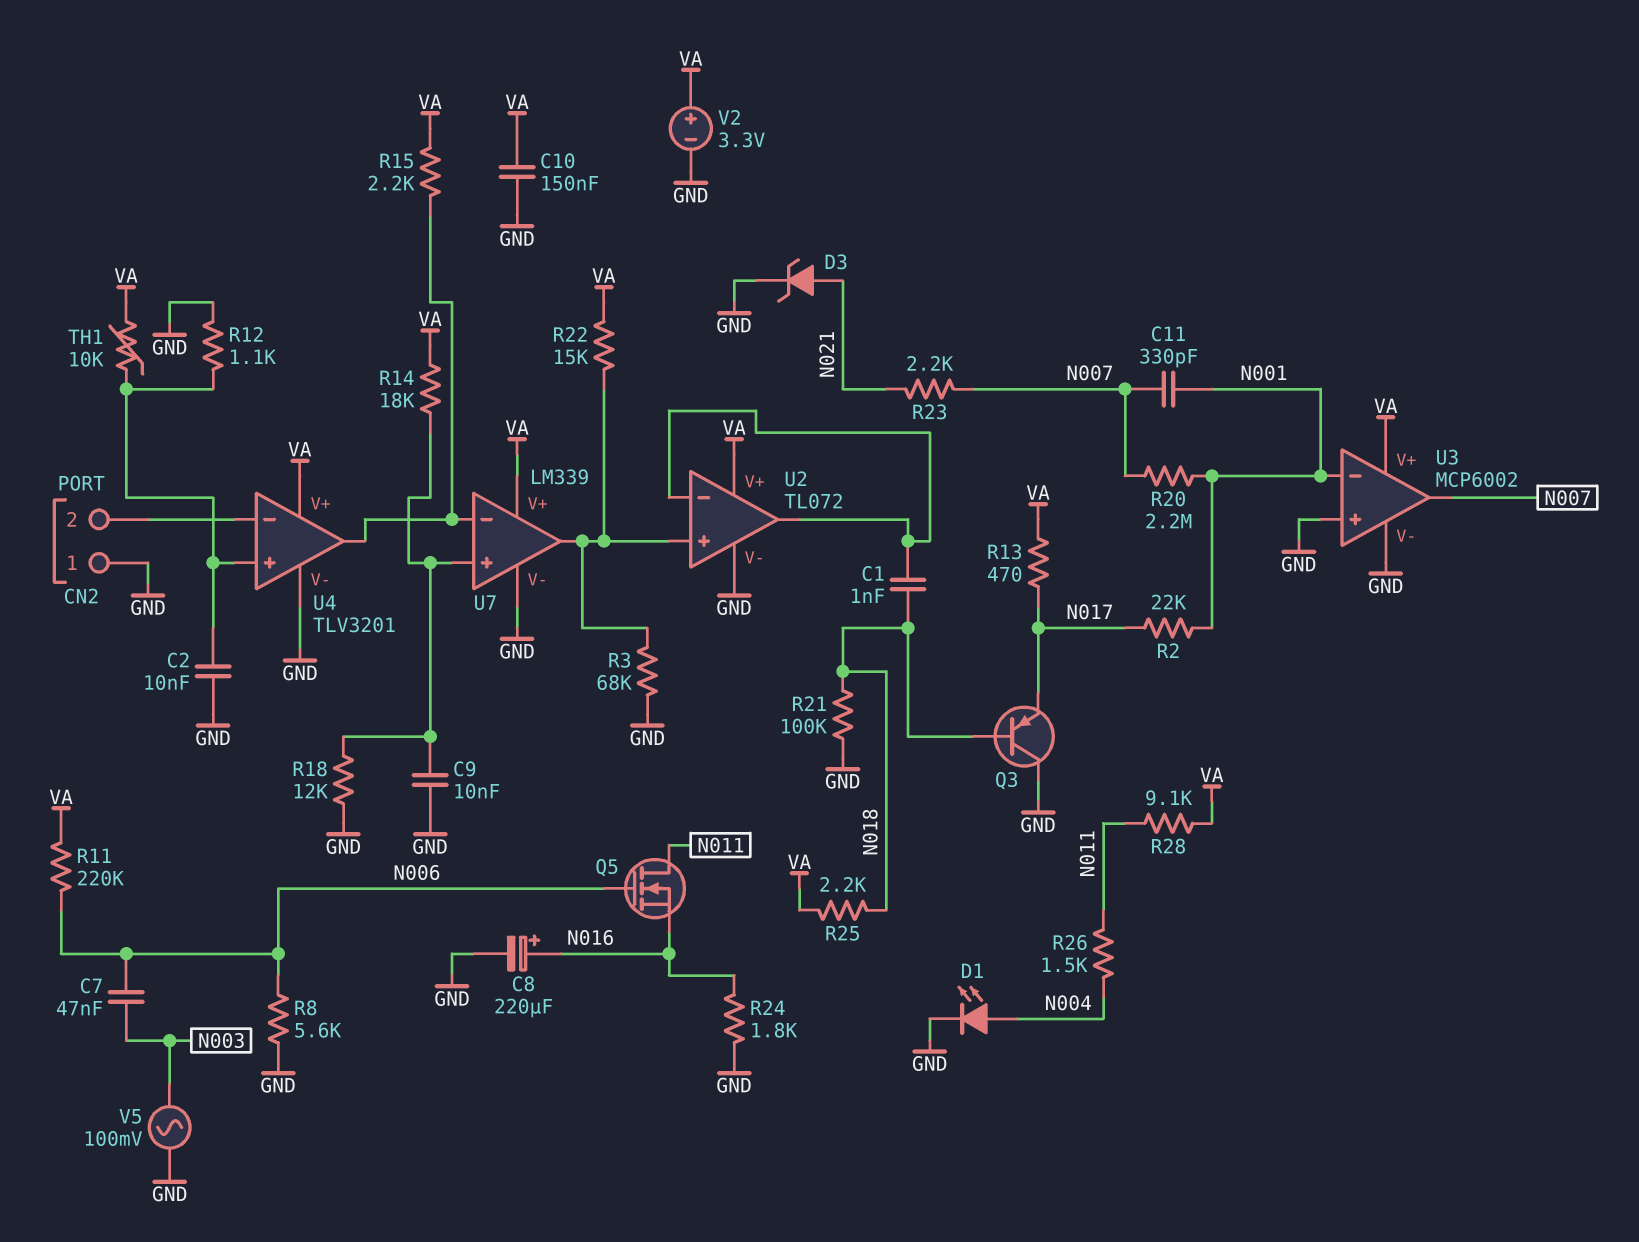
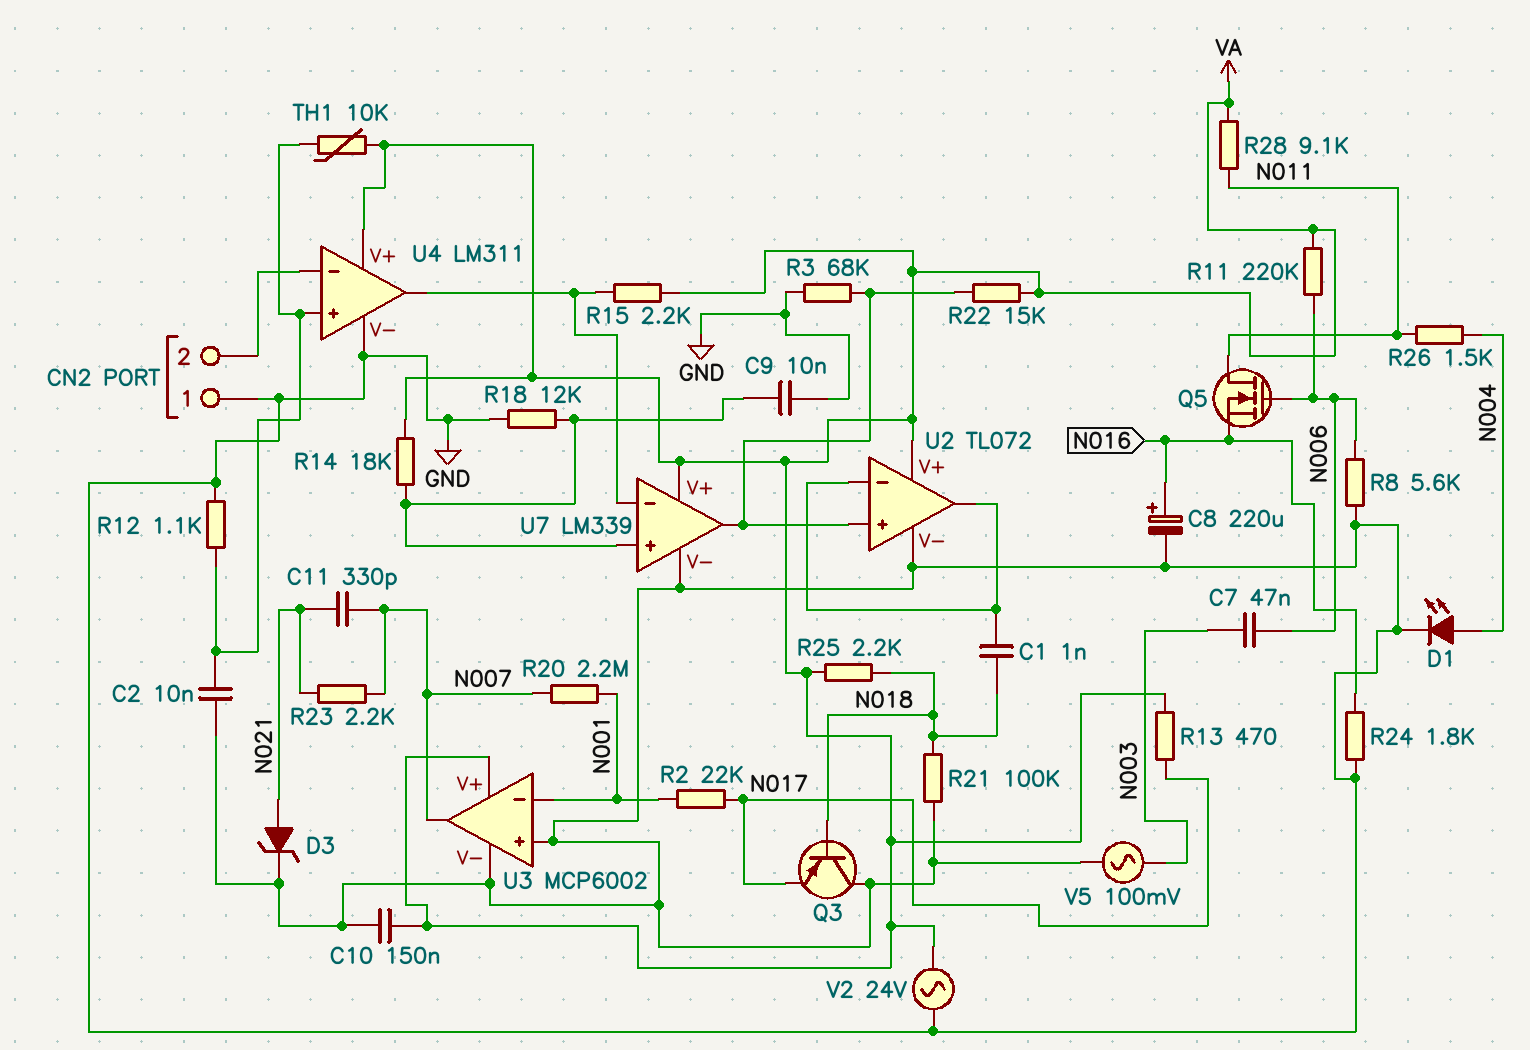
C11: 330pF (N001, N007) -> 330pF (N007, N021)
U4: TLV3201 -> LM311
V2: 3.3V (plus VA, minus GND) -> AC 24V (GND, VA)

